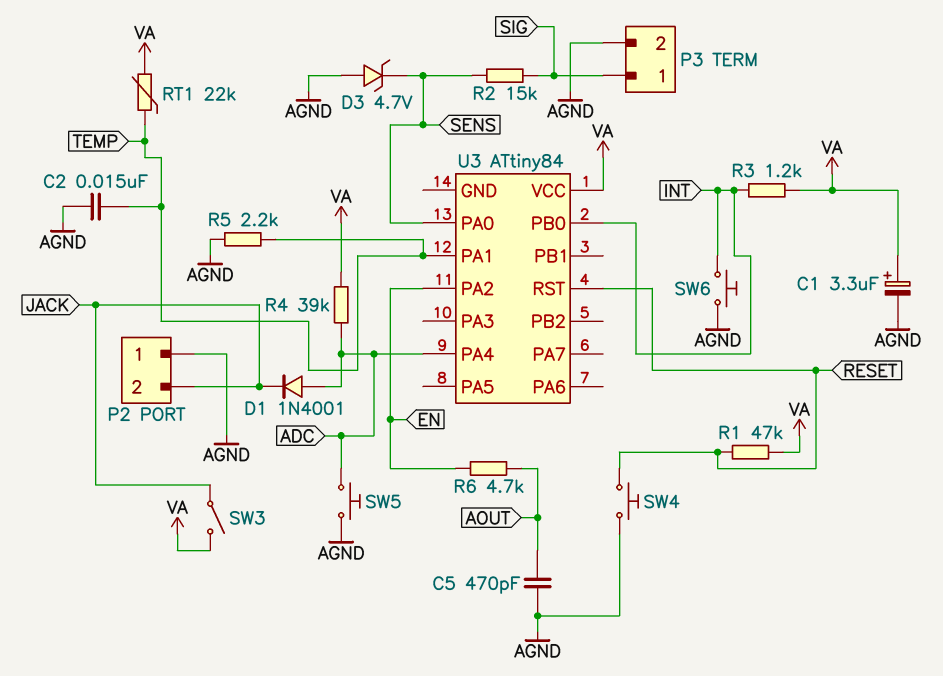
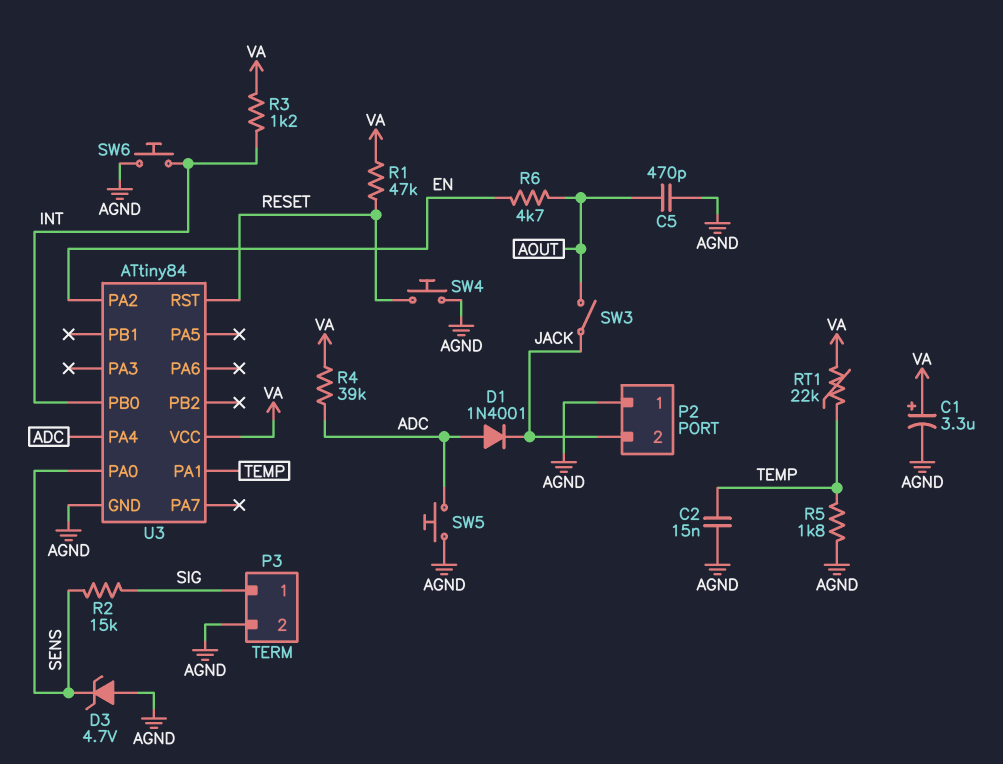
R5: 2.2k (AGND, TEMP) -> 1.8k (AGND, TEMP)
SW3: switch (JACK, VA) -> switch (AOUT, JACK)
U3 pin GND: none -> AGND

